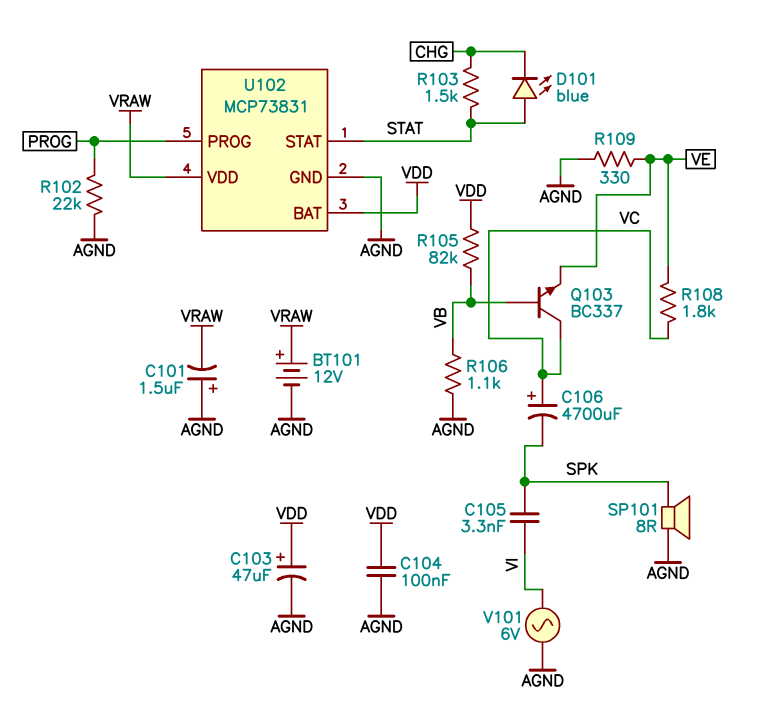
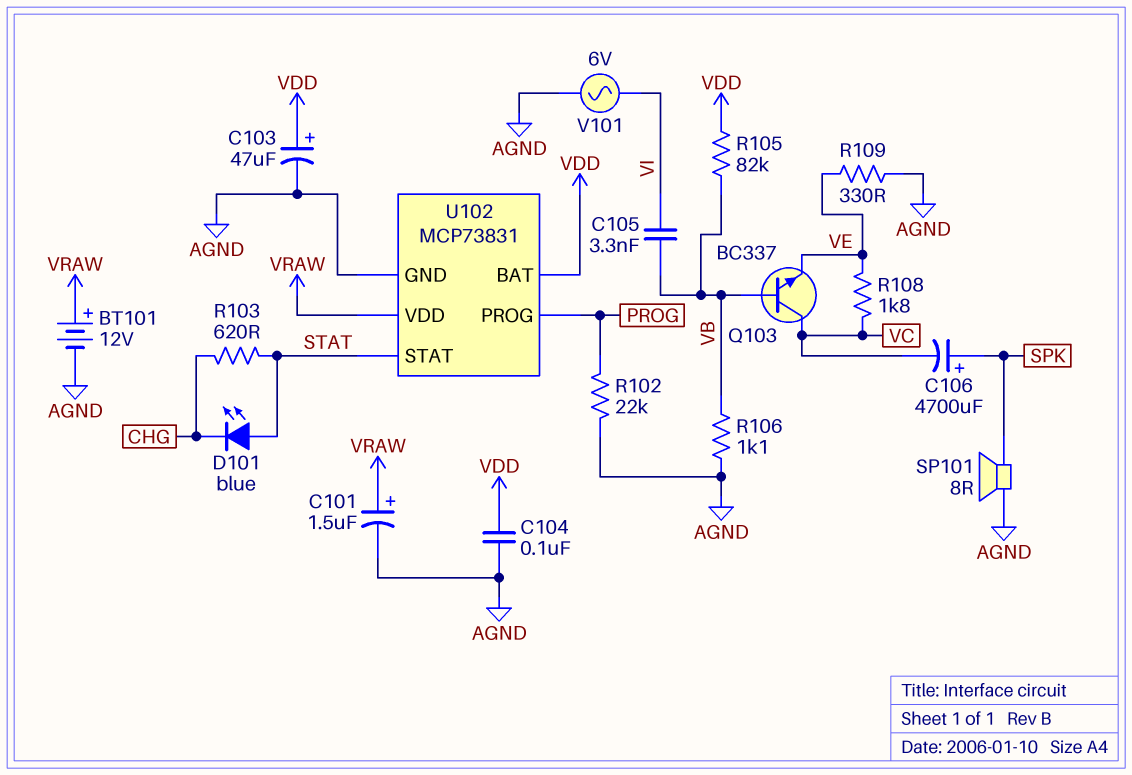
C101: 1.5uF (plus AGND, minus VRAW) -> 1.5uF (plus VRAW, minus AGND)
C105: 3.3nF (SPK, VI) -> 3.3nF (VB, VI)
C106: 4700uF (plus VC, minus SPK) -> 4700uF (plus SPK, minus VC)
R103: 1.5k (CHG, STAT) -> 620 (CHG, STAT)

